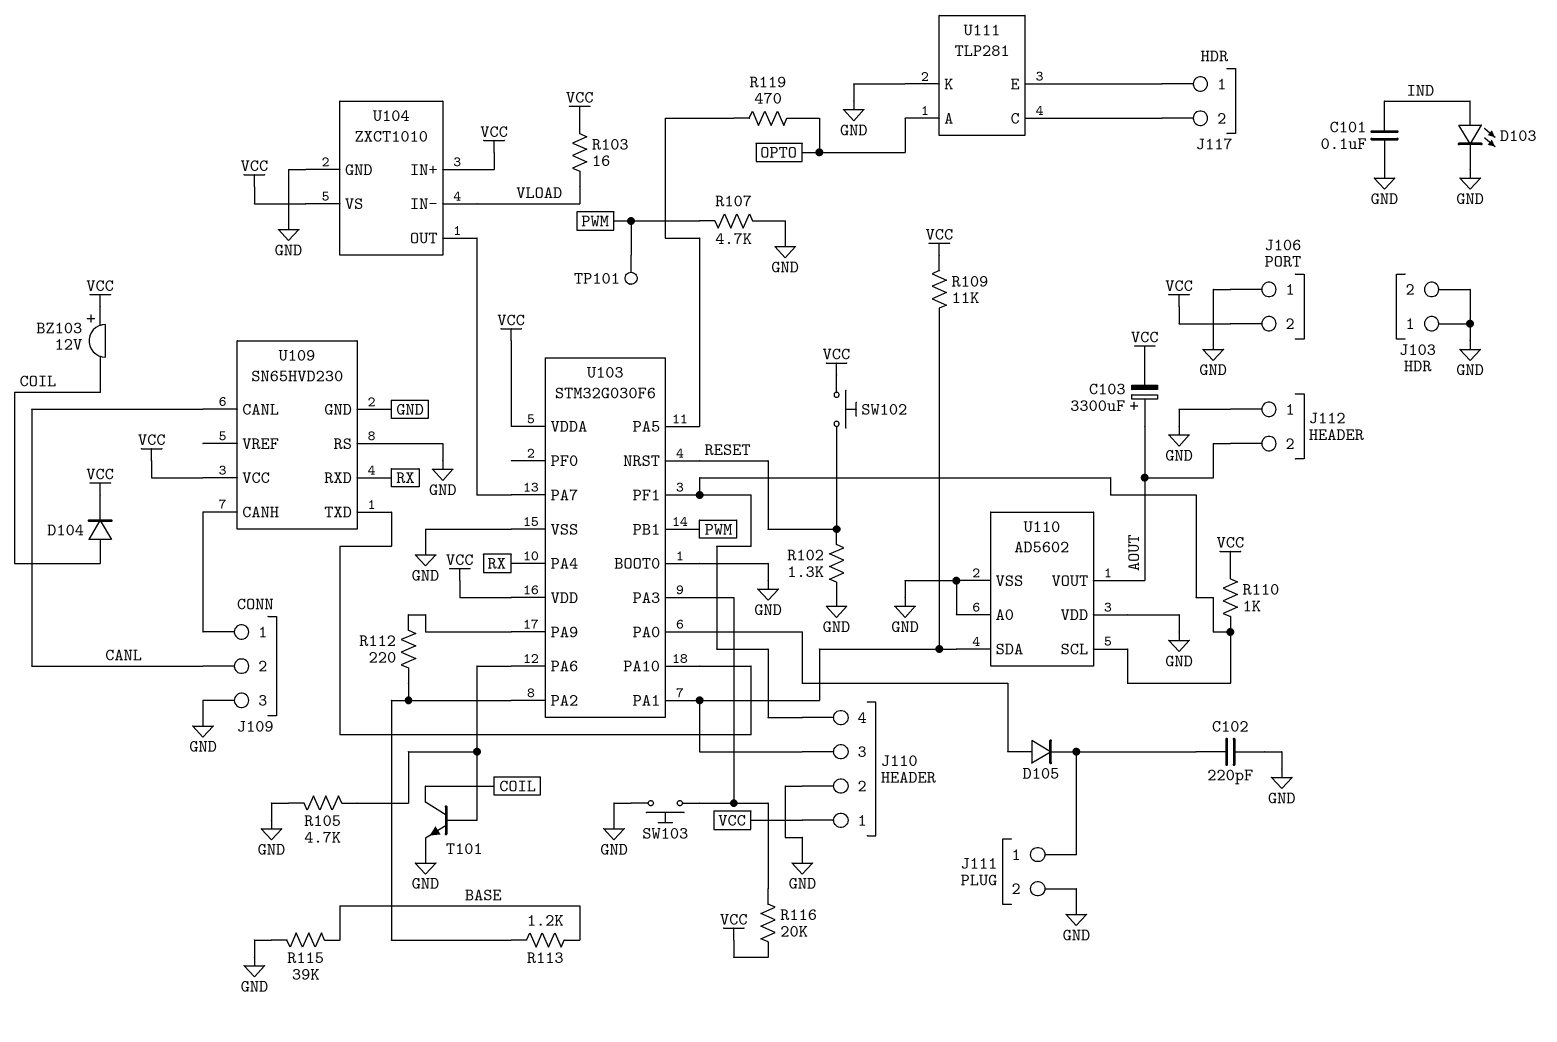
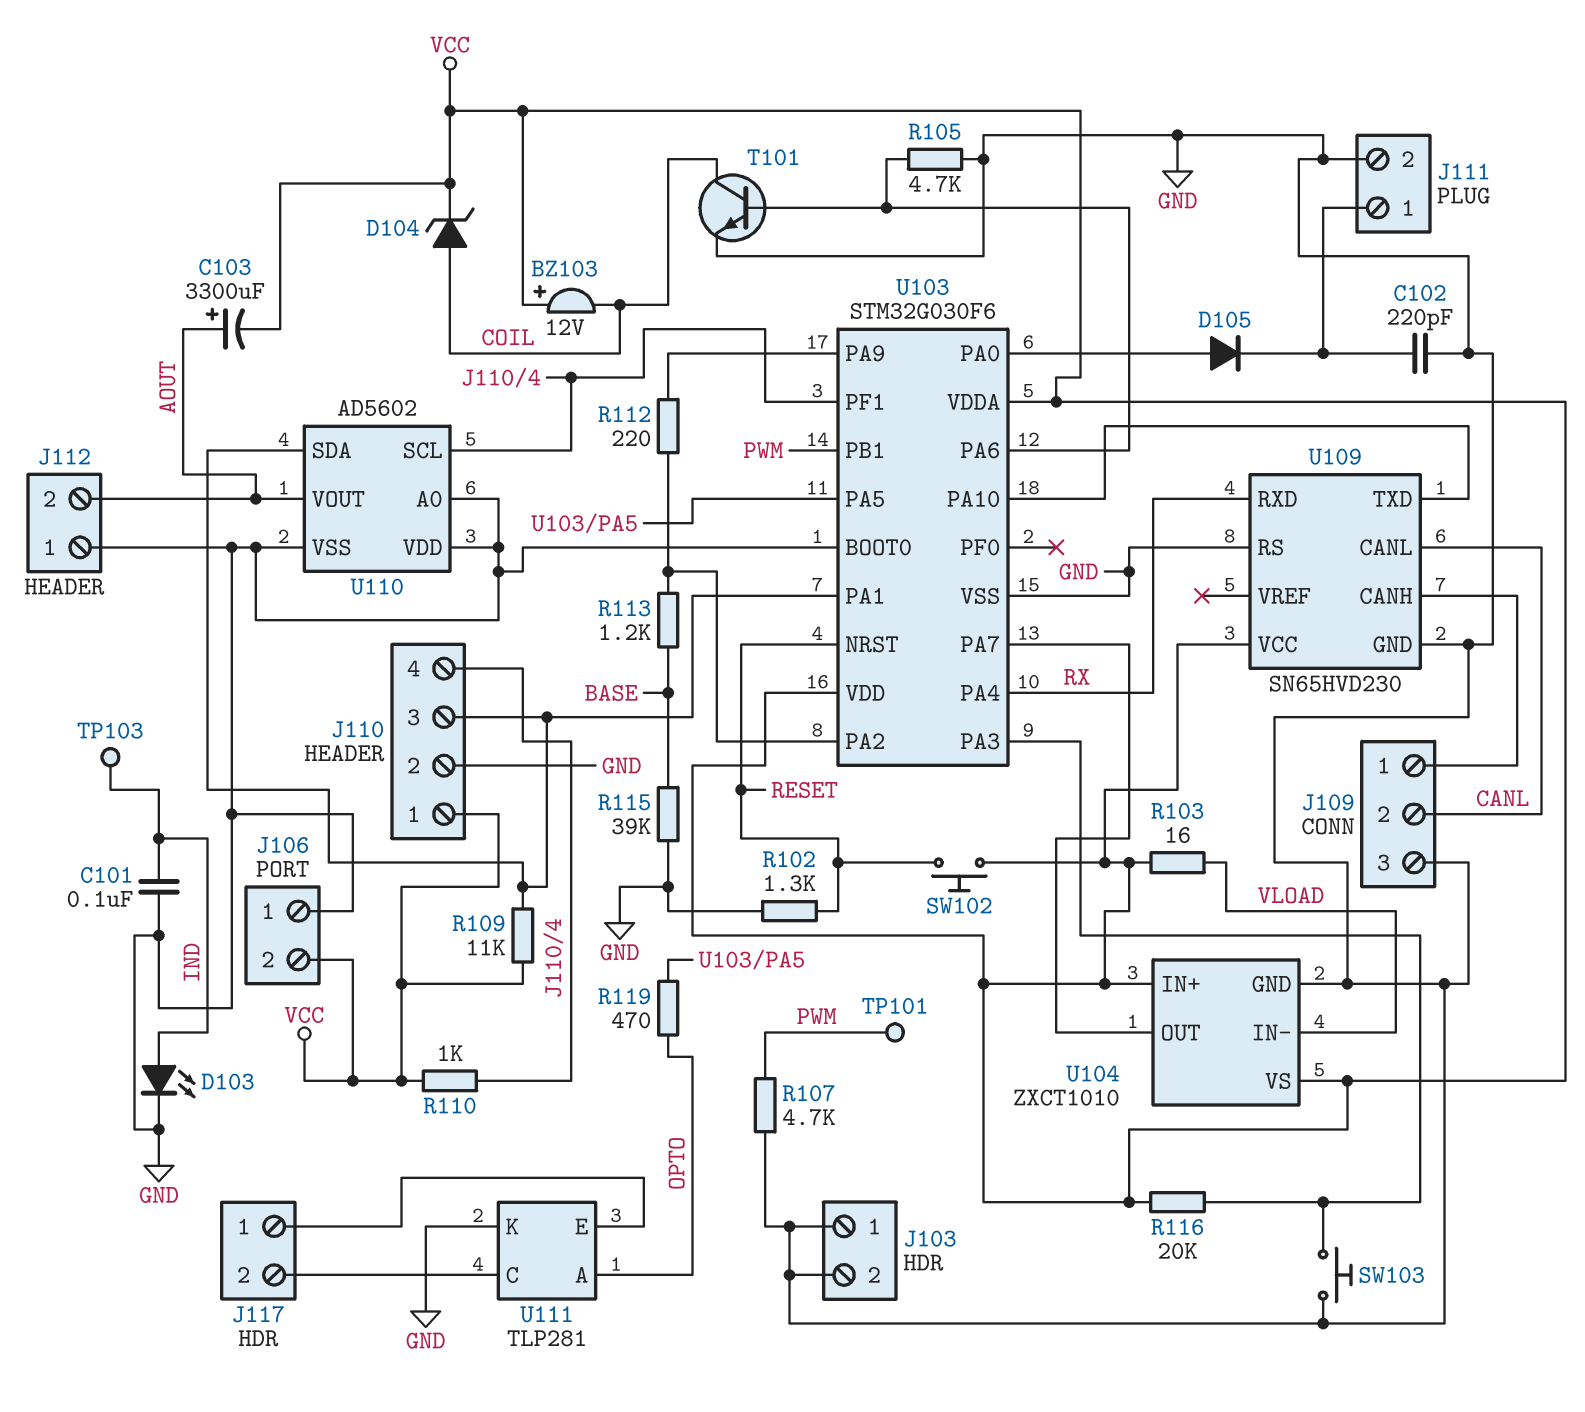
D104: diode (A COIL, K VCC) -> zener (A COIL, K VCC)
TP103: none -> test point (IND)

